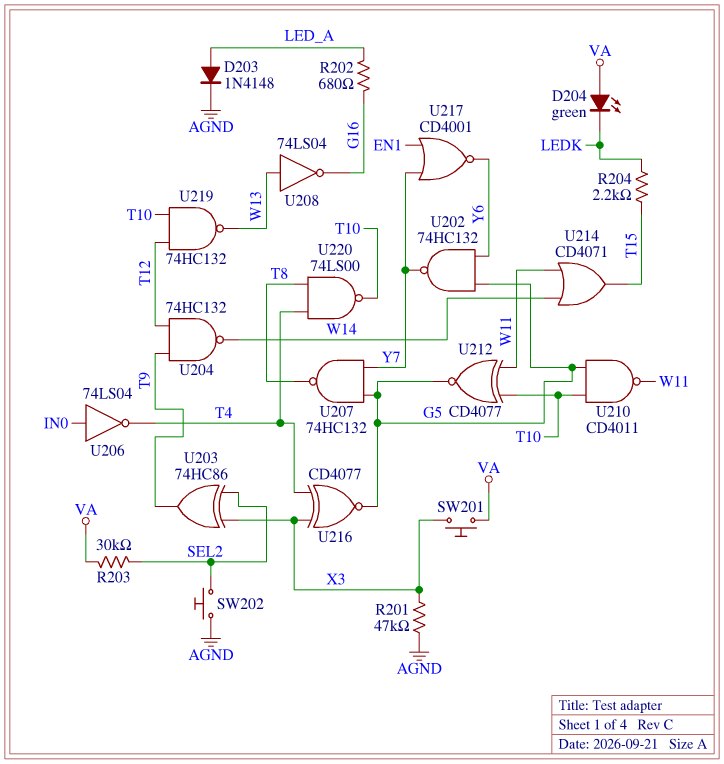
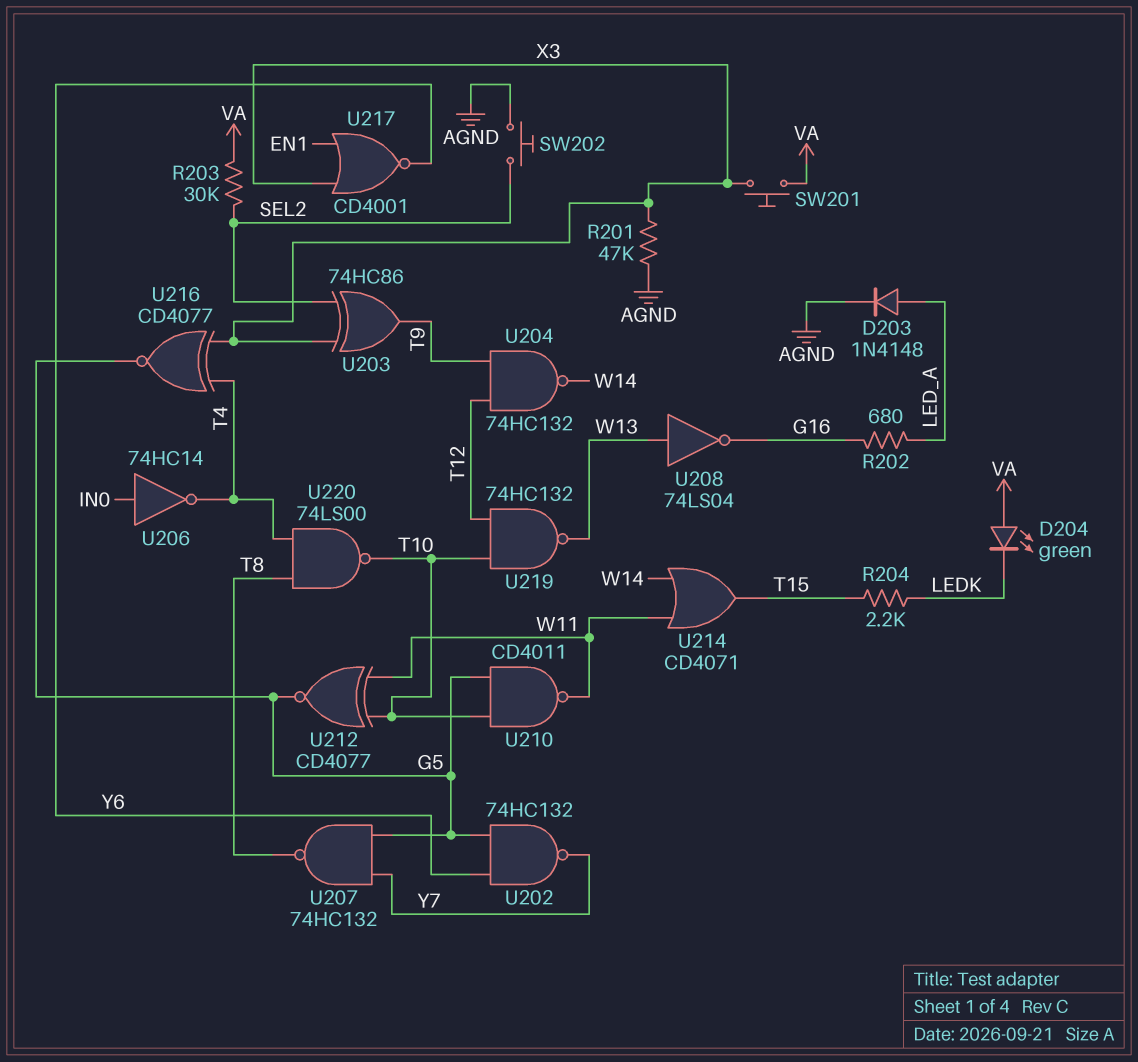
U206: NOT 74LS04 (in IN0, out T4) -> NOT 74HC14 (in IN0, out T4)
U217: NOR CD4001 (in EN1, in Y7, out Y6) -> NOR CD4001 (in EN1, in X3, out Y6)

